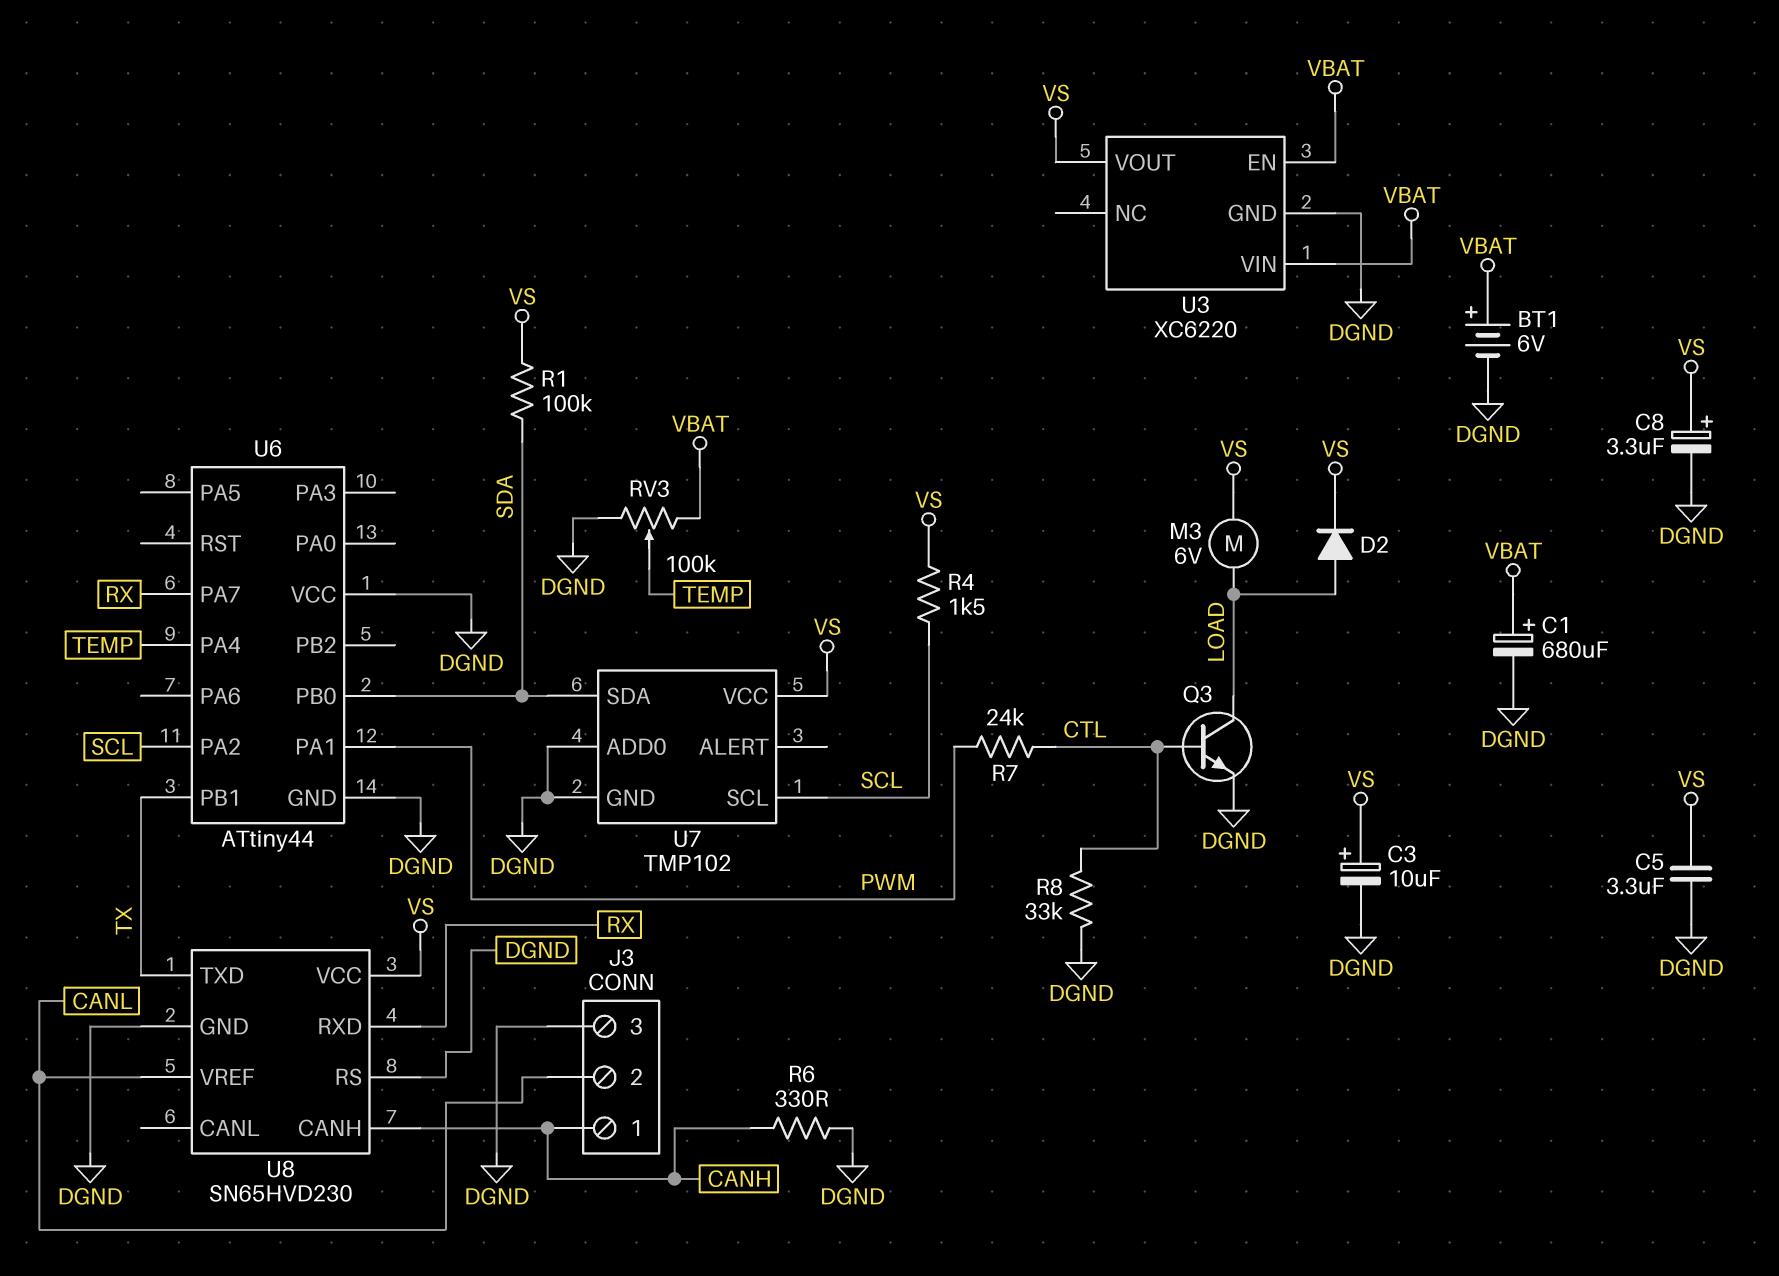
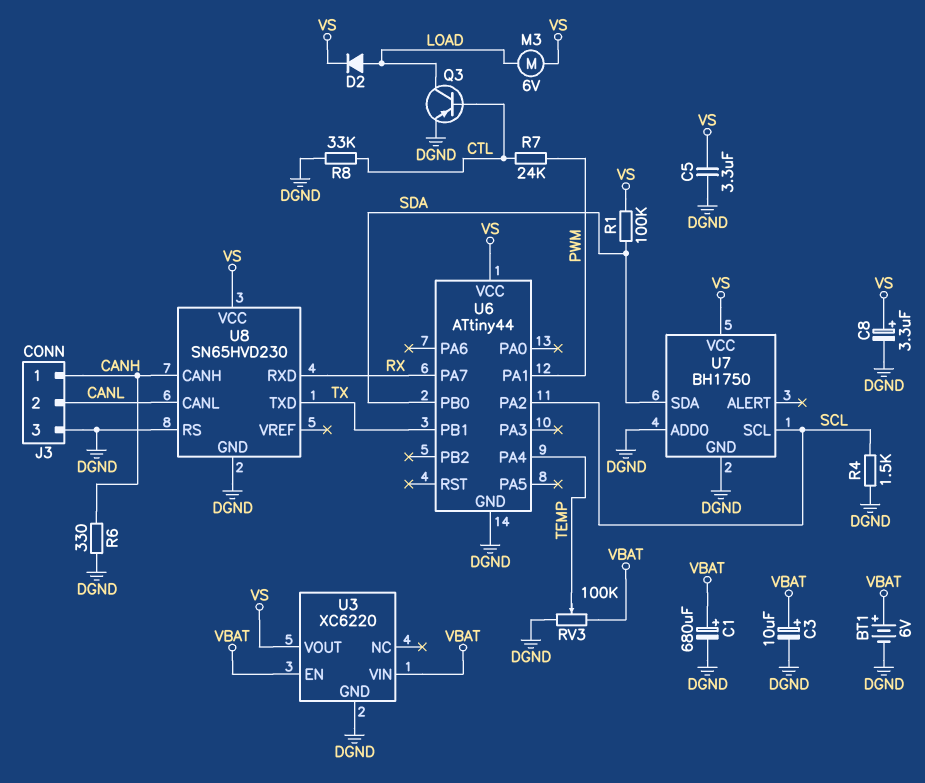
C3: 10uF (plus VS, minus DGND) -> 10uF (plus VBAT, minus DGND)
Q3: NPN (B CTL, C LOAD, E DGND) -> PNP (B CTL, C LOAD, E DGND)
R4: 1.5k (SCL, VS) -> 1.5k (DGND, SCL)
U6 pin VCC: DGND -> VS
U7: TMP102 -> BH1750
U8 pin CANL: none -> CANL
U8 pin VREF: CANL -> none

